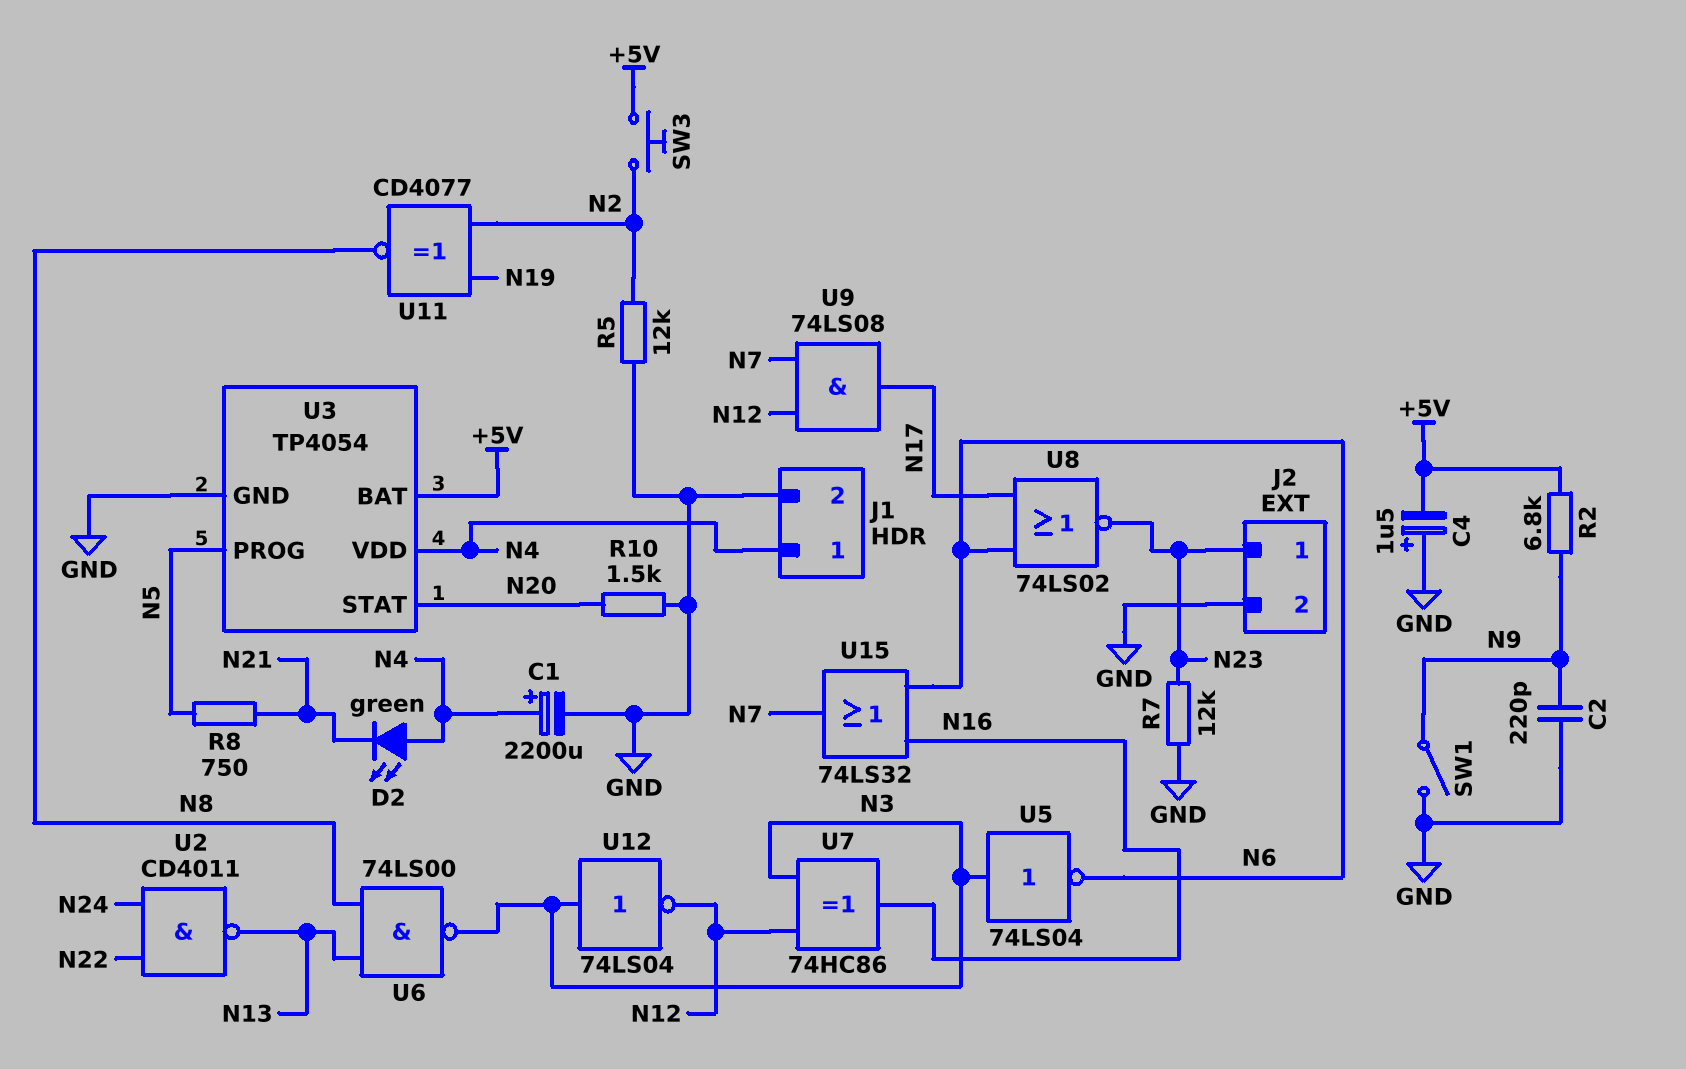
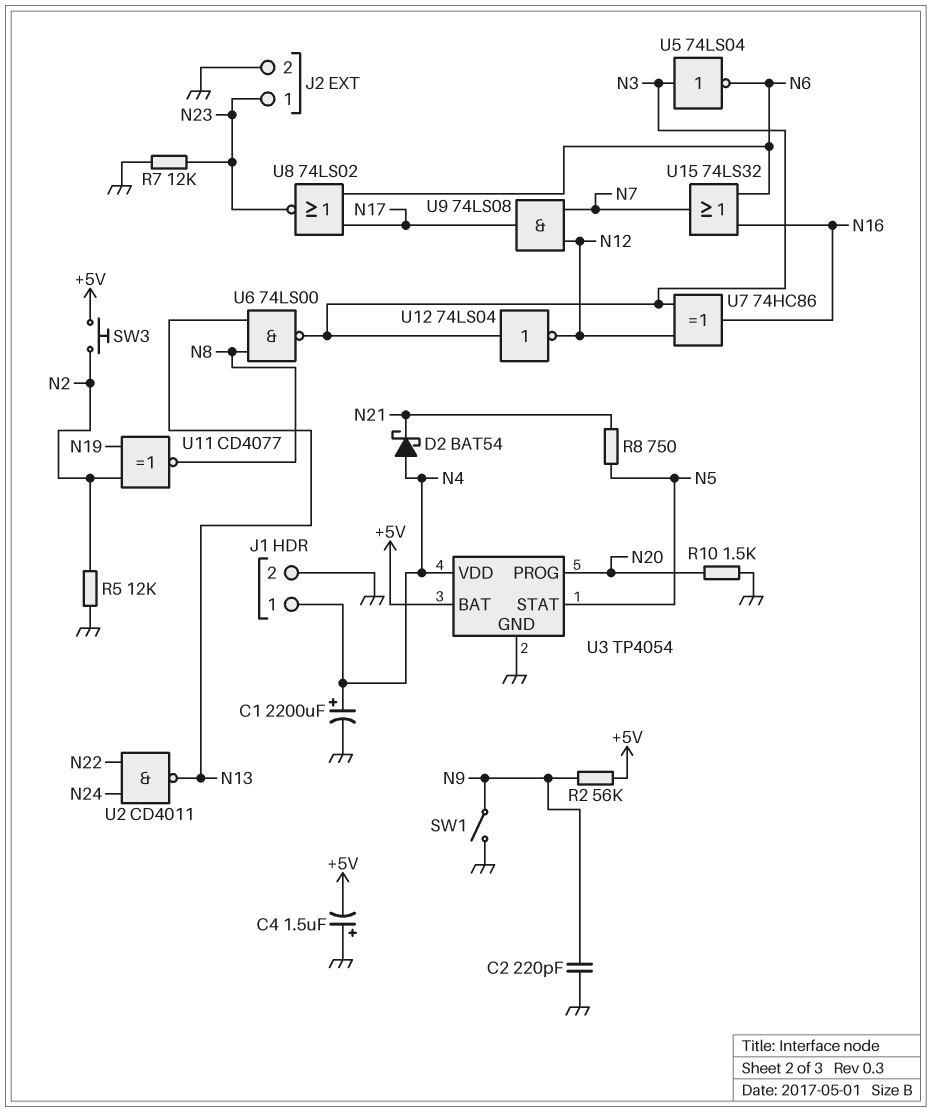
D2: LED green (A N4, K N21) -> schottky BAT54 (A N4, K N21)
R2: 6.8k (+5V, N9) -> 56k (+5V, N9)
U3 pin PROG: N5 -> N20
U3 pin STAT: N20 -> N5

